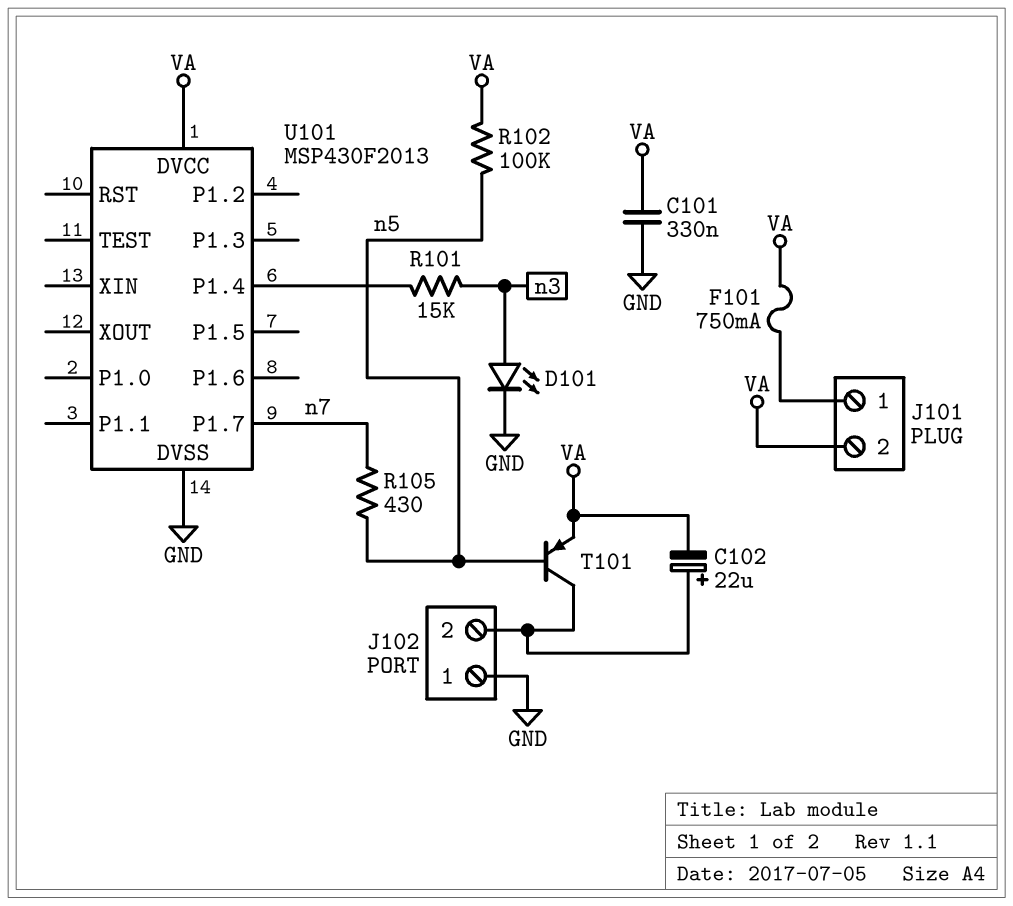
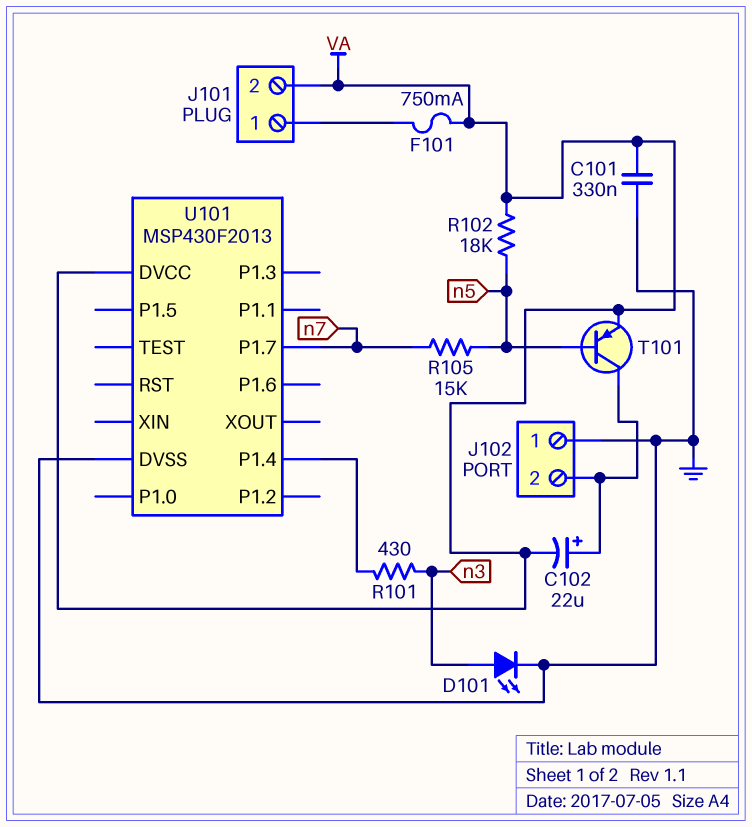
R101: 15k (U101/P1.4, n3) -> 430 (U101/P1.4, n3)
R102: 100k (VA, n5) -> 18k (VA, n5)
R105: 430 (n5, n7) -> 15k (n5, n7)

